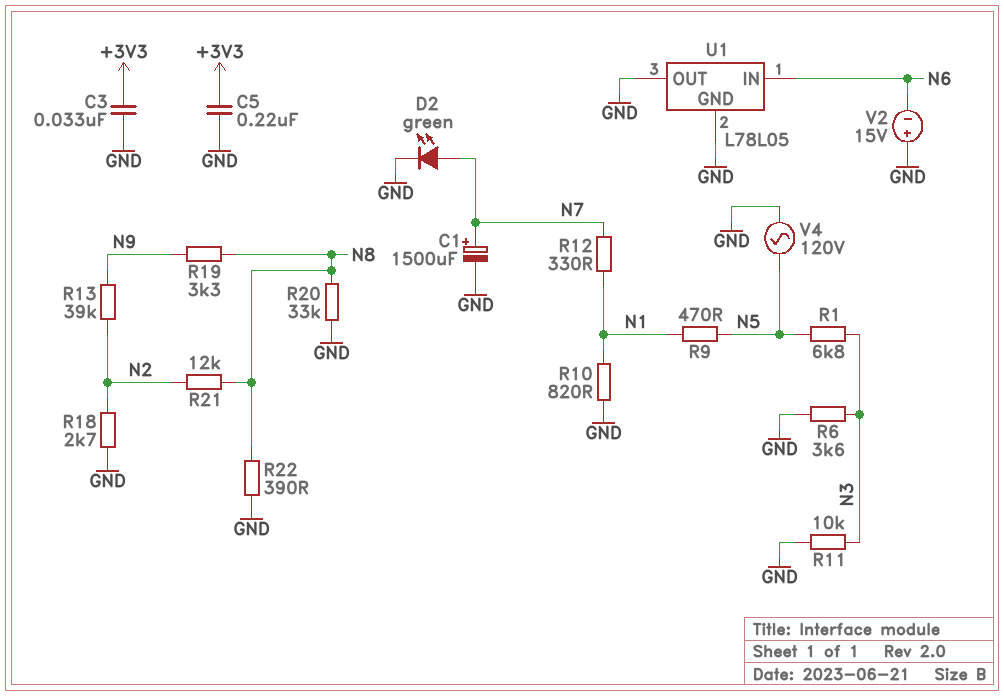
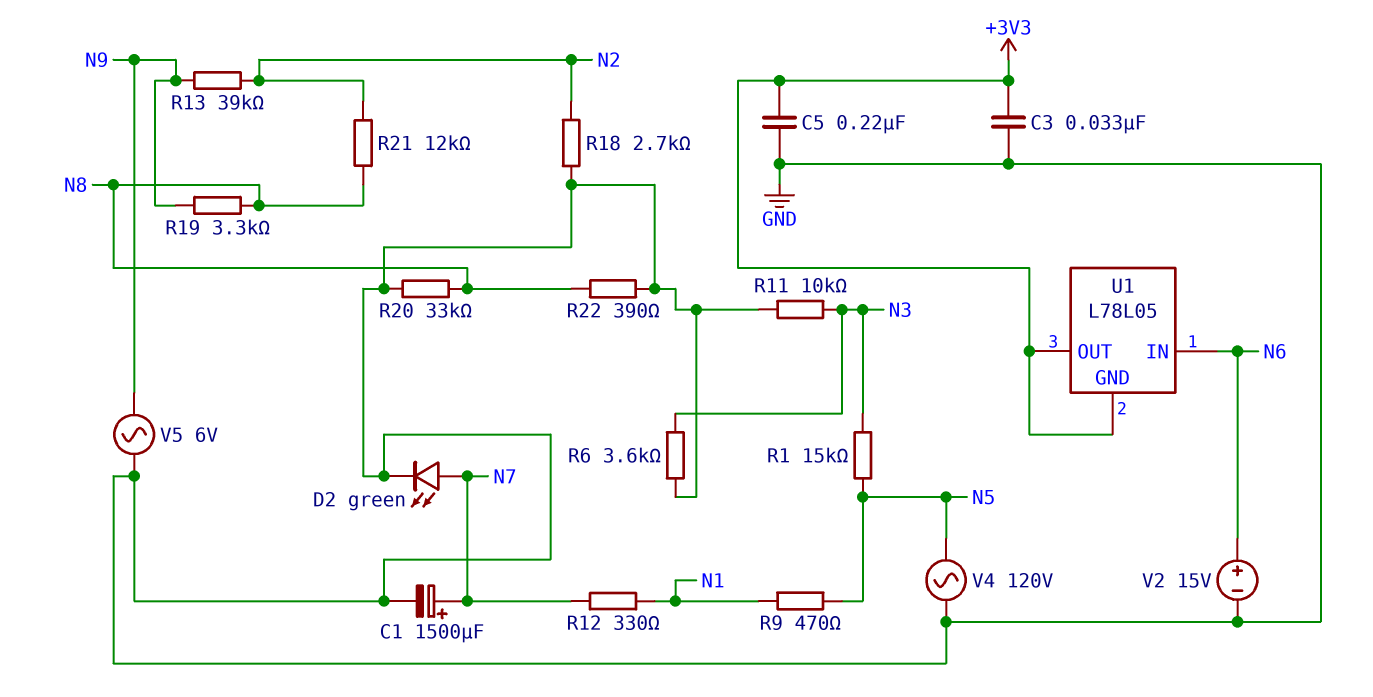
R1: 6.8k (N3, N5) -> 15k (N3, N5)
R10: 820 (GND, N1) -> none
U1 pin GND: GND -> +3V3
U1 pin OUT: GND -> +3V3
V2: 15V (plus GND, minus N6) -> 15V (plus N6, minus GND)
V5: none -> AC 6V (GND, N9)

